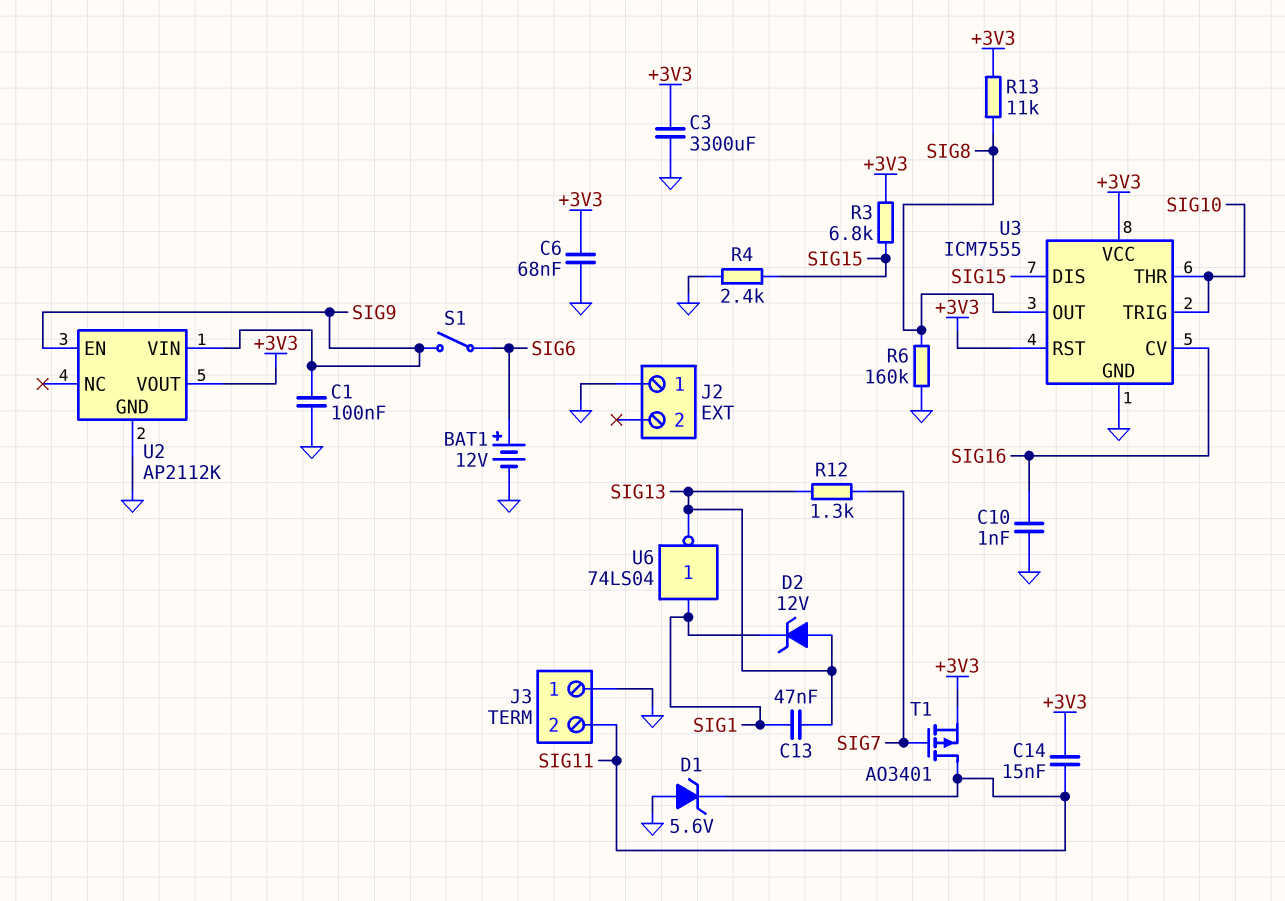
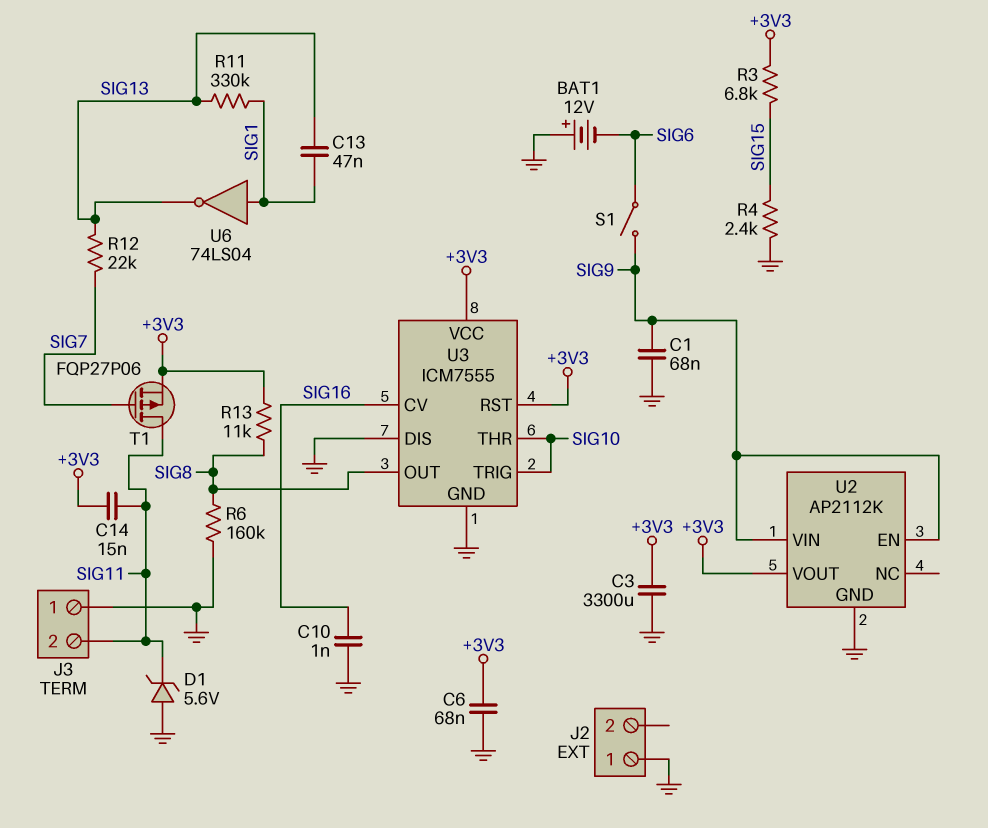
BAT1: 12V (plus SIG6, minus GND) -> 12V (plus GND, minus SIG6)
C1: 100nF (GND, SIG9) -> 68nF (GND, SIG9)
D2: zener 12V (A SIG13, K SIG1) -> none
R11: none -> 330k (SIG1, SIG13)
R12: 1.3k (SIG7, SIG13) -> 22k (SIG7, SIG13)
T1: PMOS AO3401 (G SIG7, D SIG11, S +3V3) -> PMOS FQP27P06 (G SIG7, D SIG11, S +3V3)
U3 pin DIS: SIG15 -> GND

